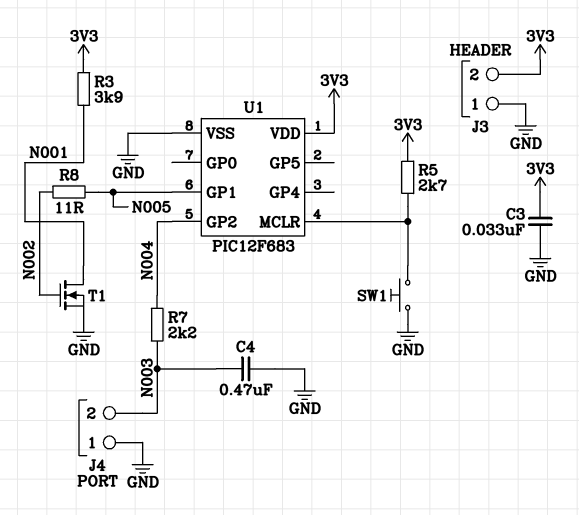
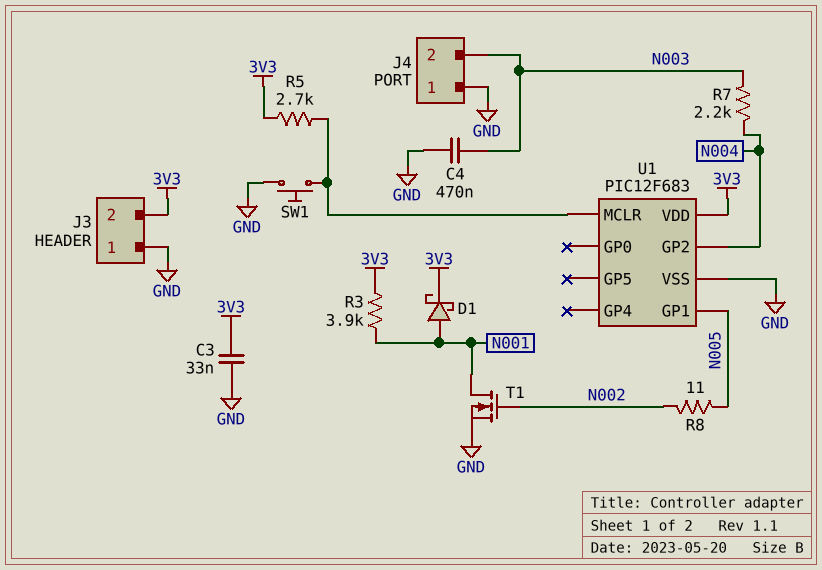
D1: none -> schottky (A N001, K 3V3)

